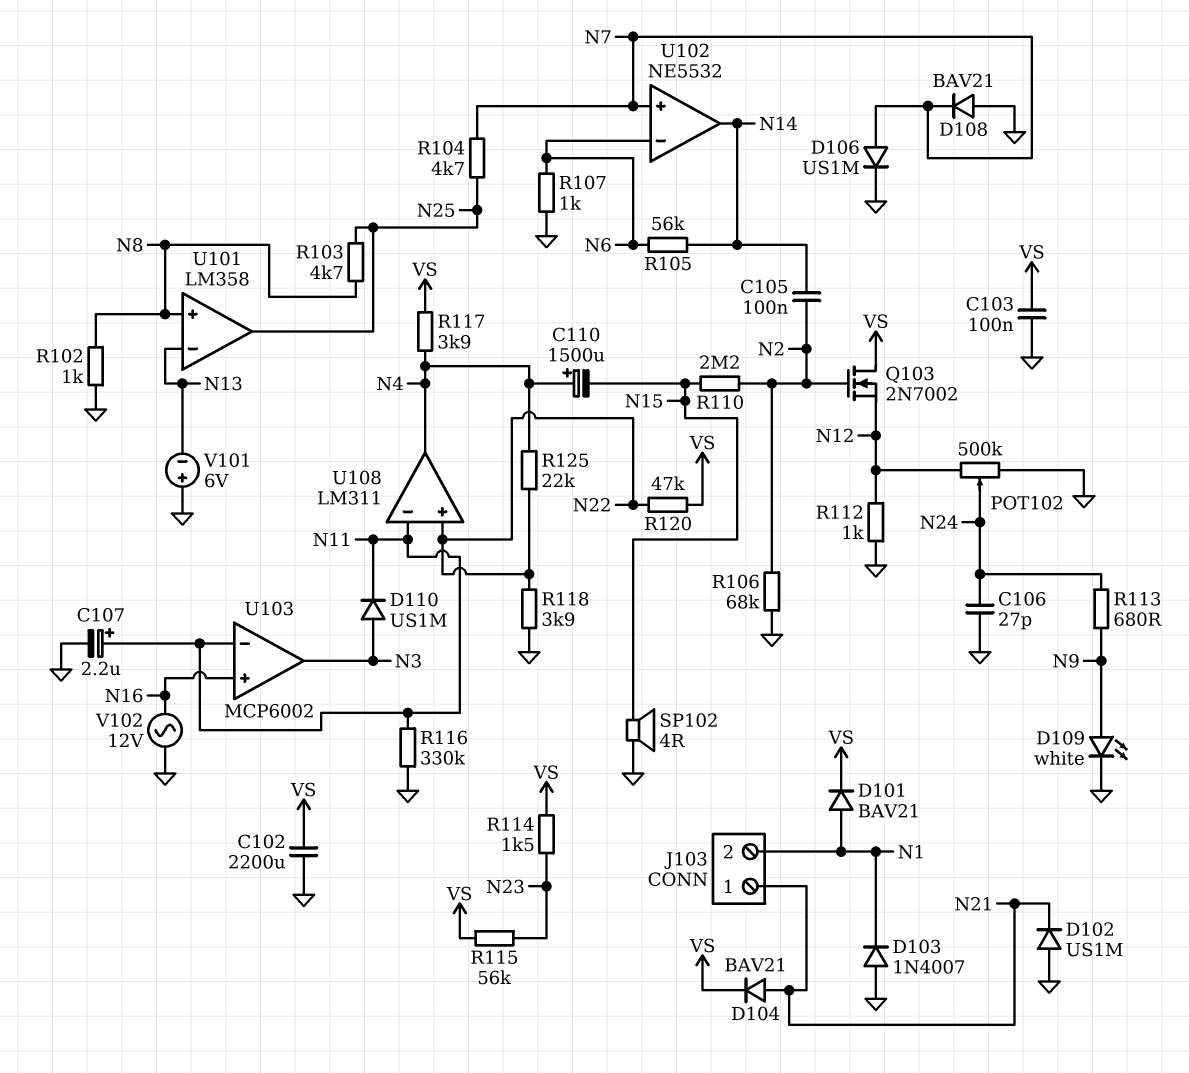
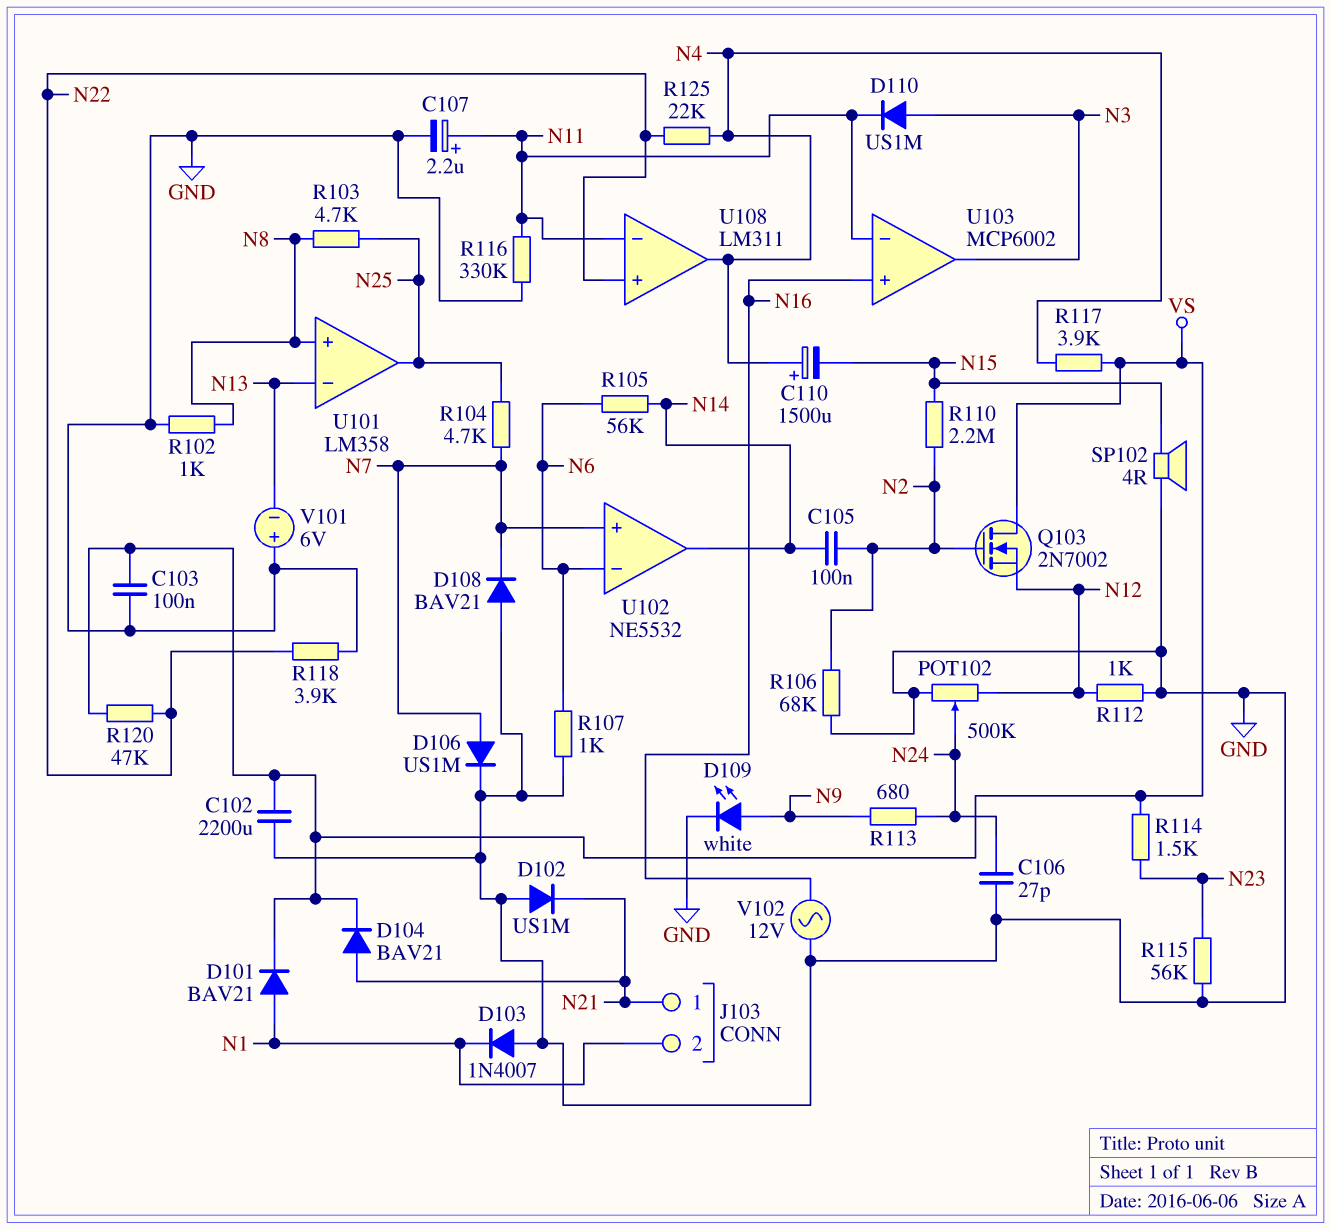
R115: 56k (N23, VS) -> 56k (GND, N23)

